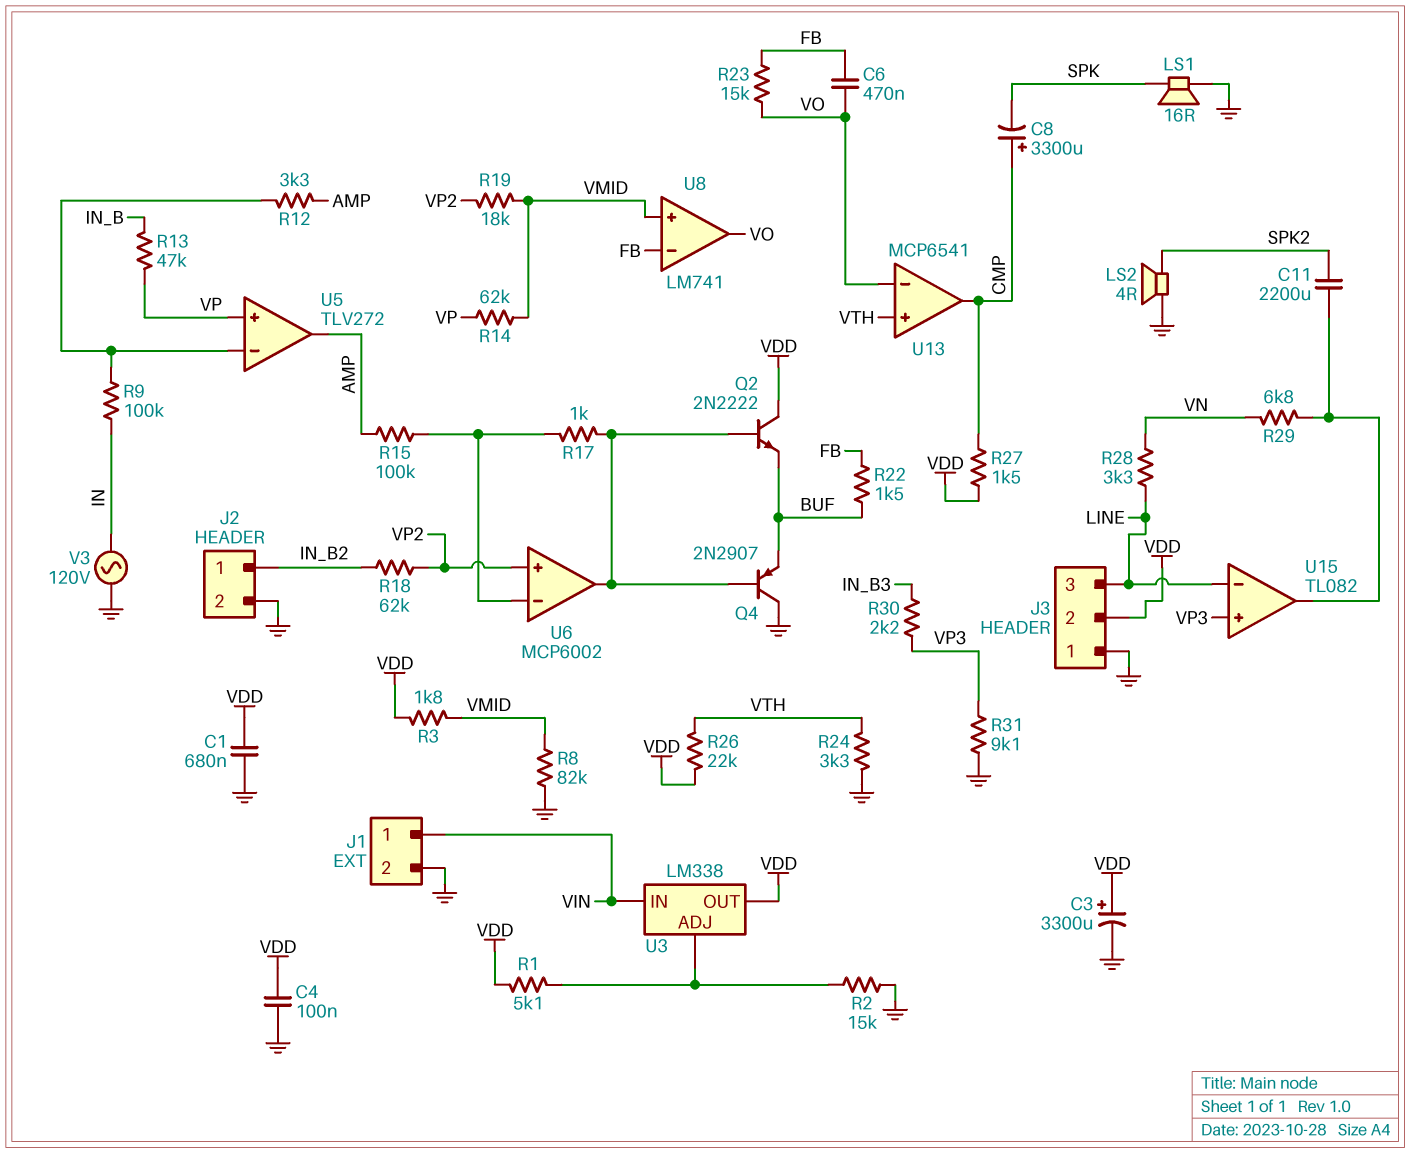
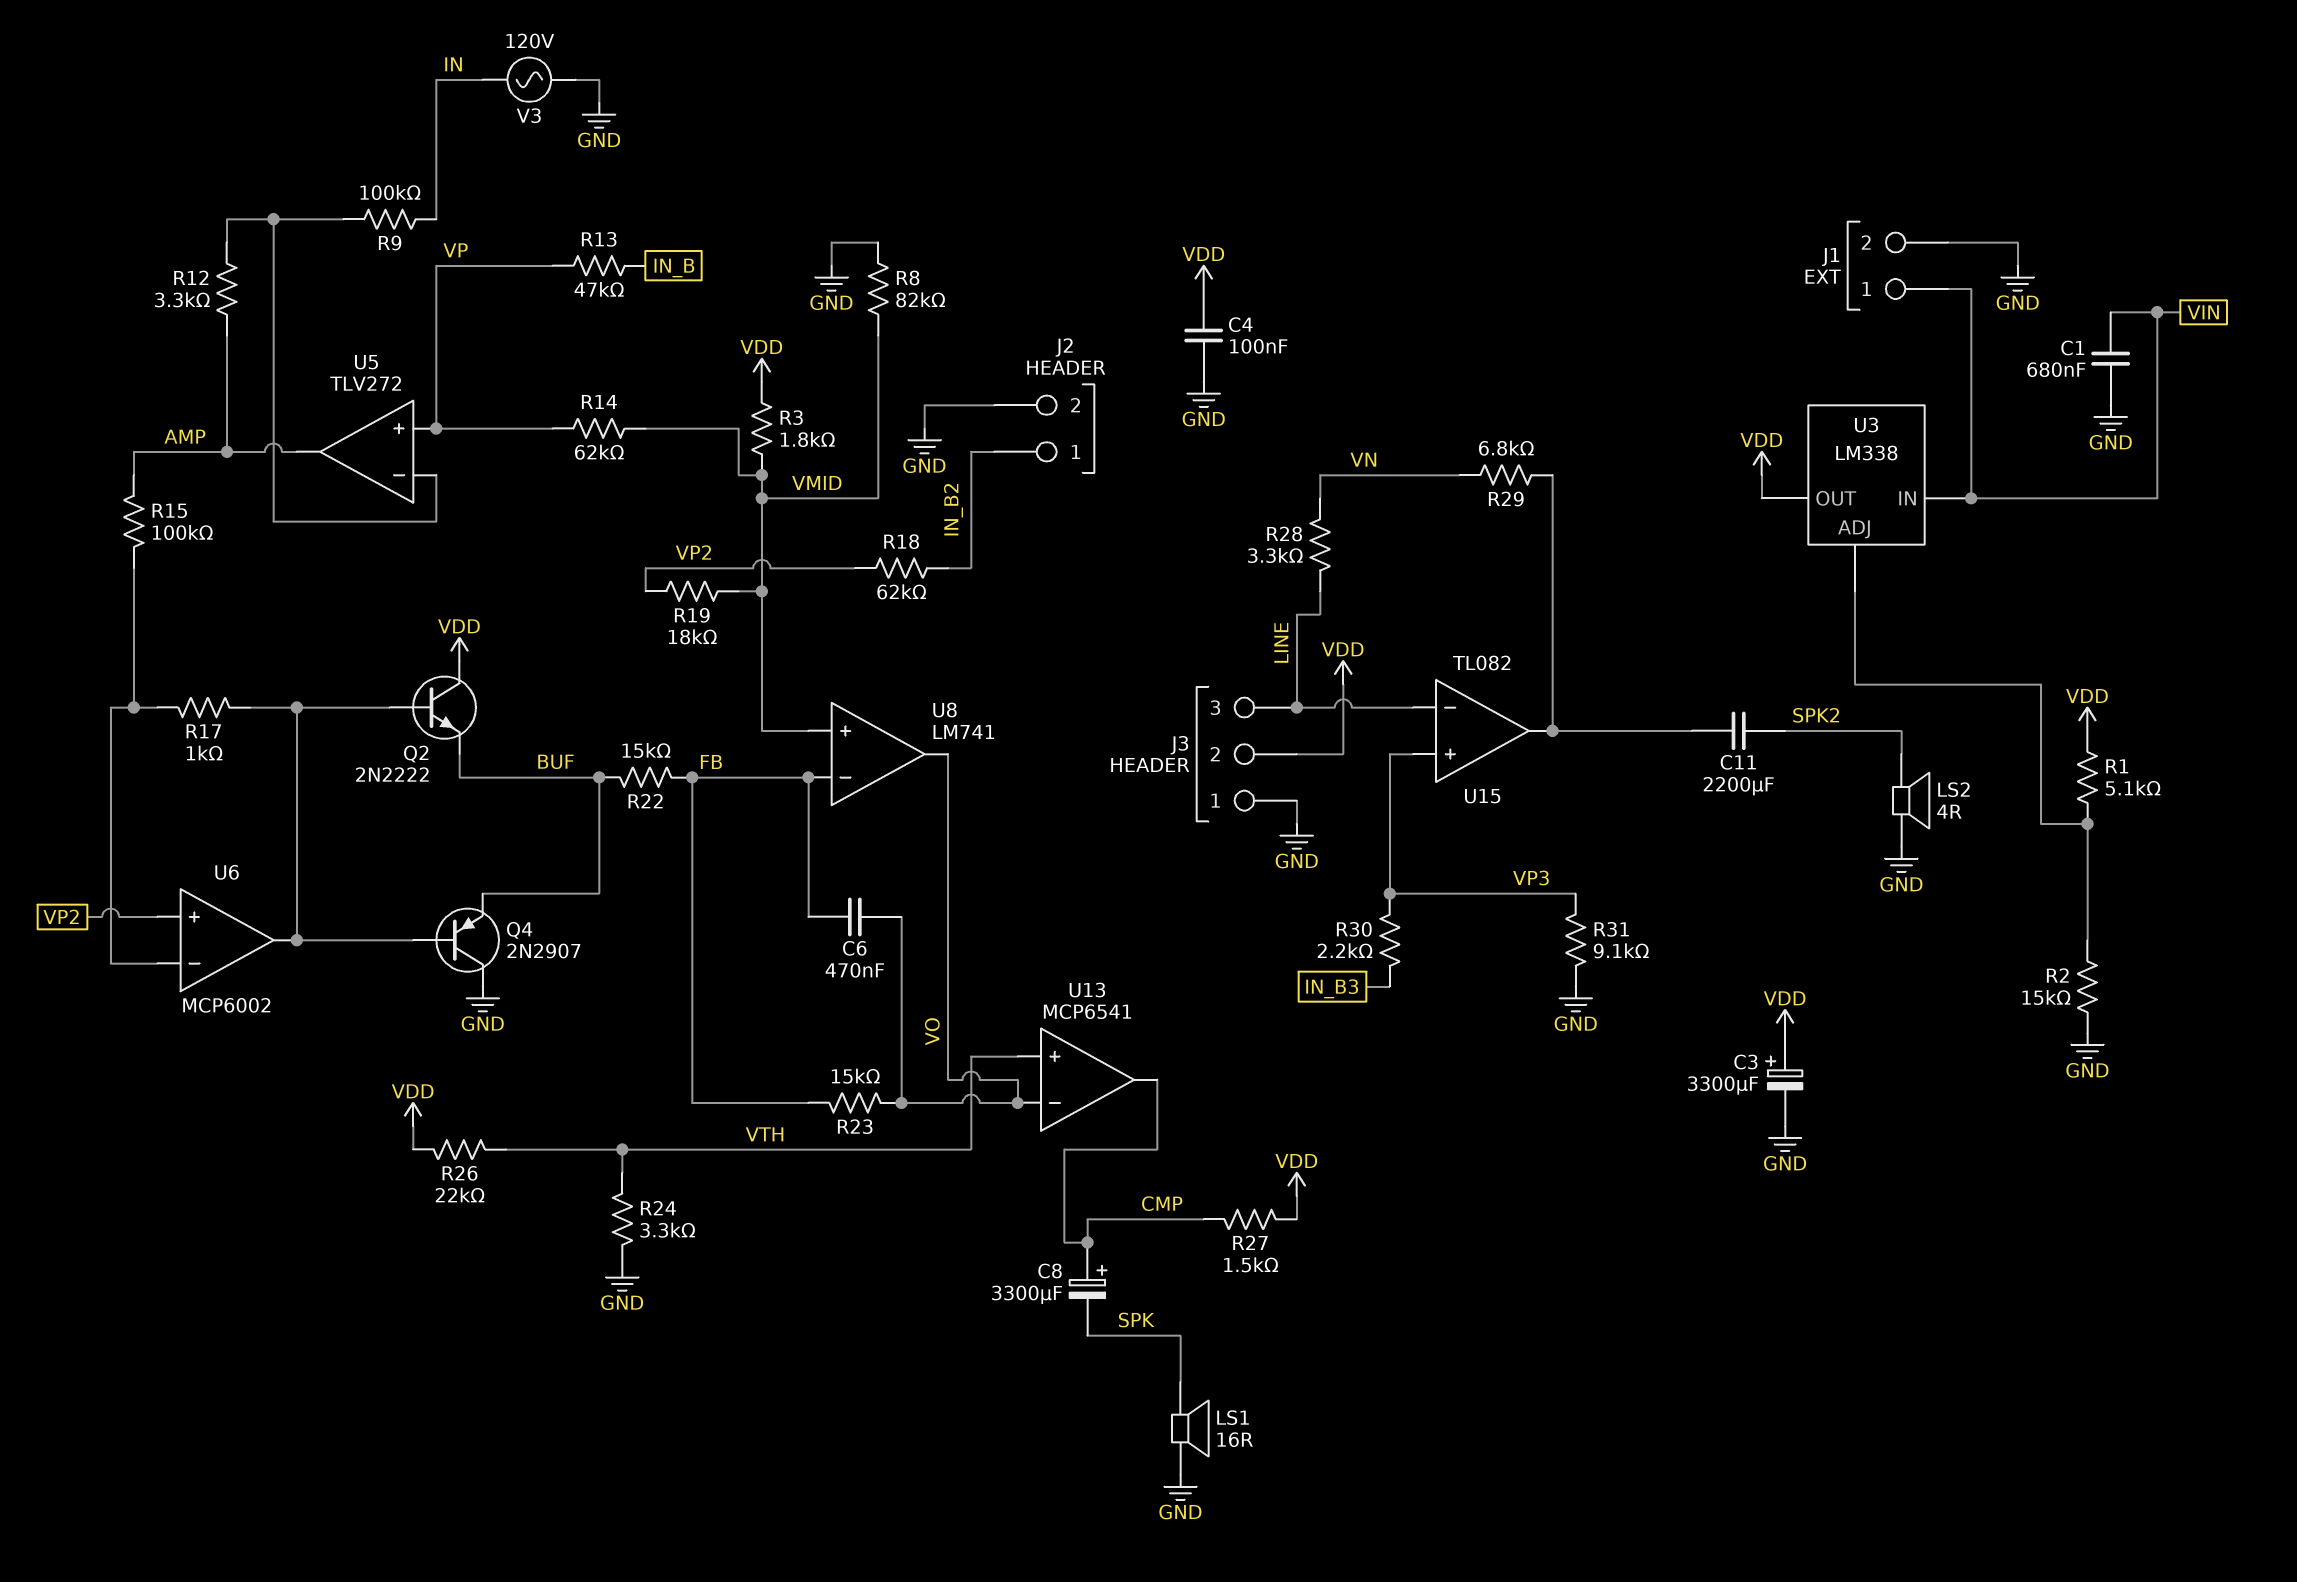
C1: 680nF (GND, VDD) -> 680nF (GND, VIN)
R22: 1.5k (BUF, FB) -> 15k (BUF, FB)

